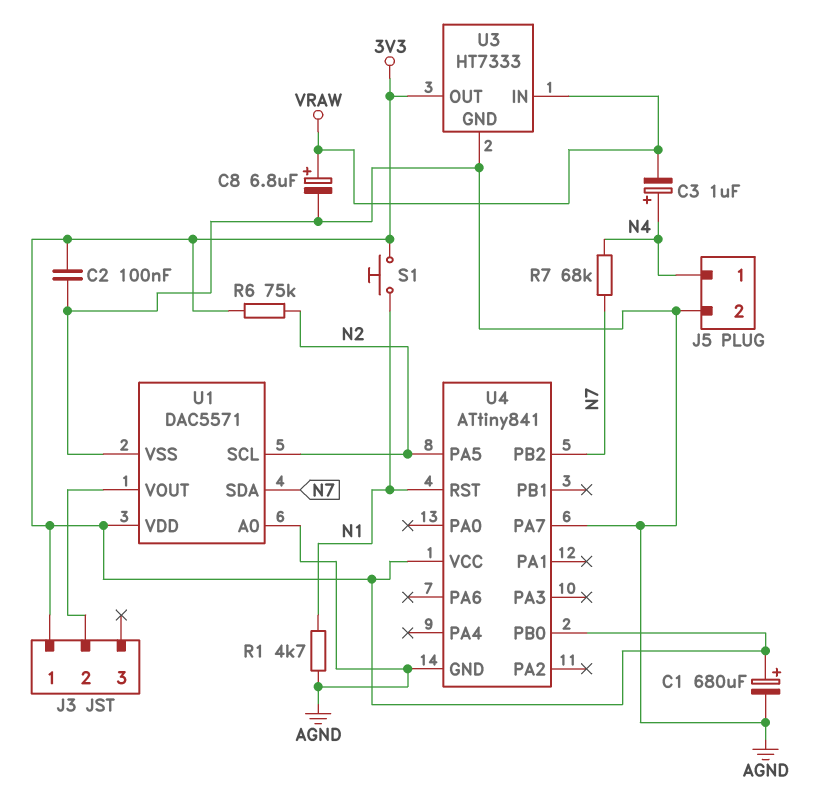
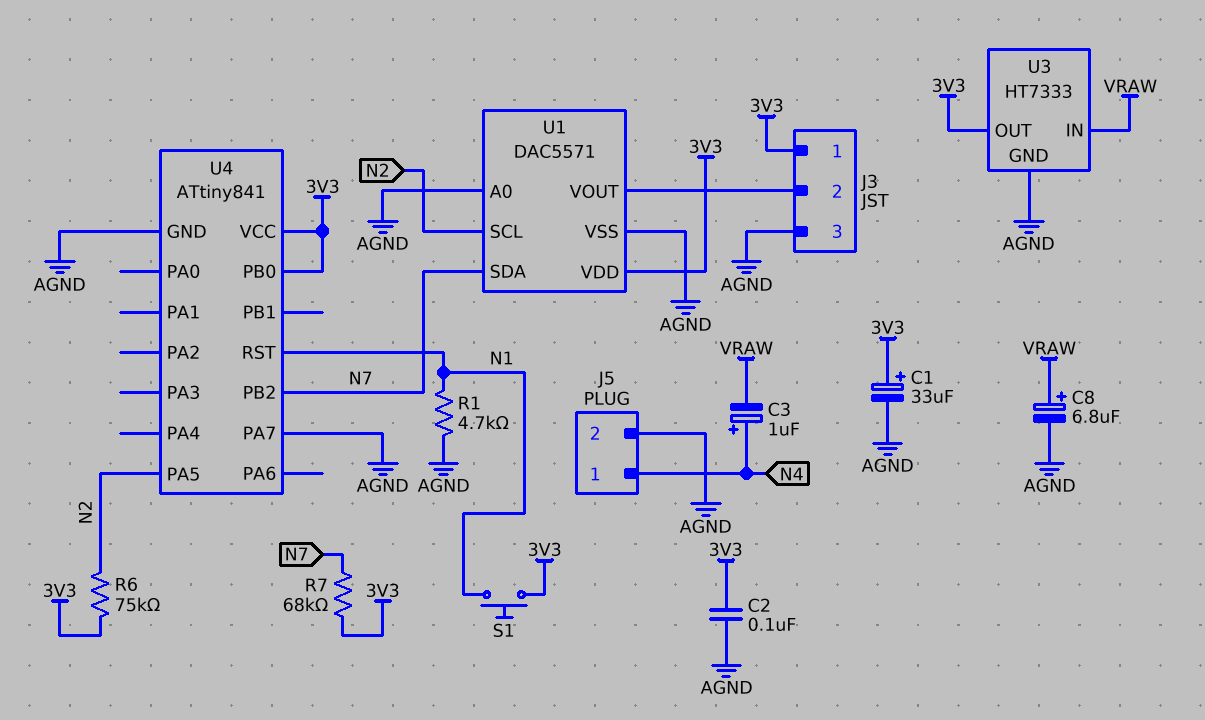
C1: 680uF (plus 3V3, minus AGND) -> 33uF (plus 3V3, minus AGND)
J3 pin 3: none -> AGND
R7: 68k (N4, N7) -> 68k (3V3, N7)

